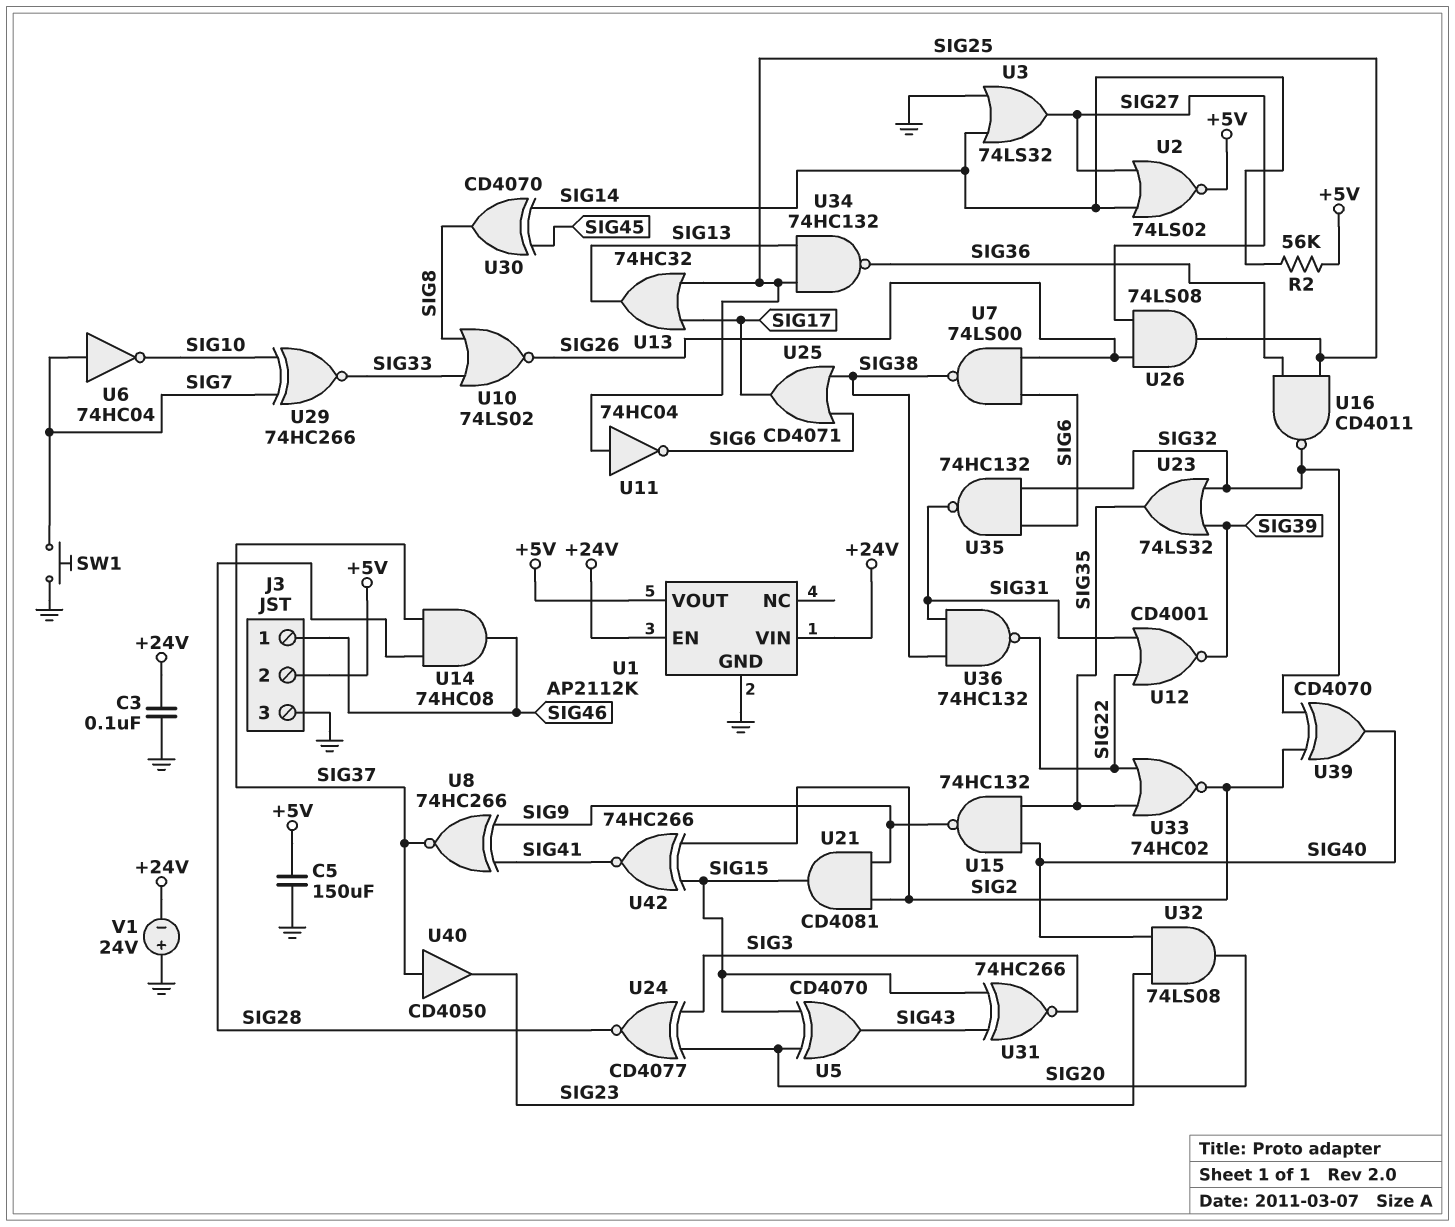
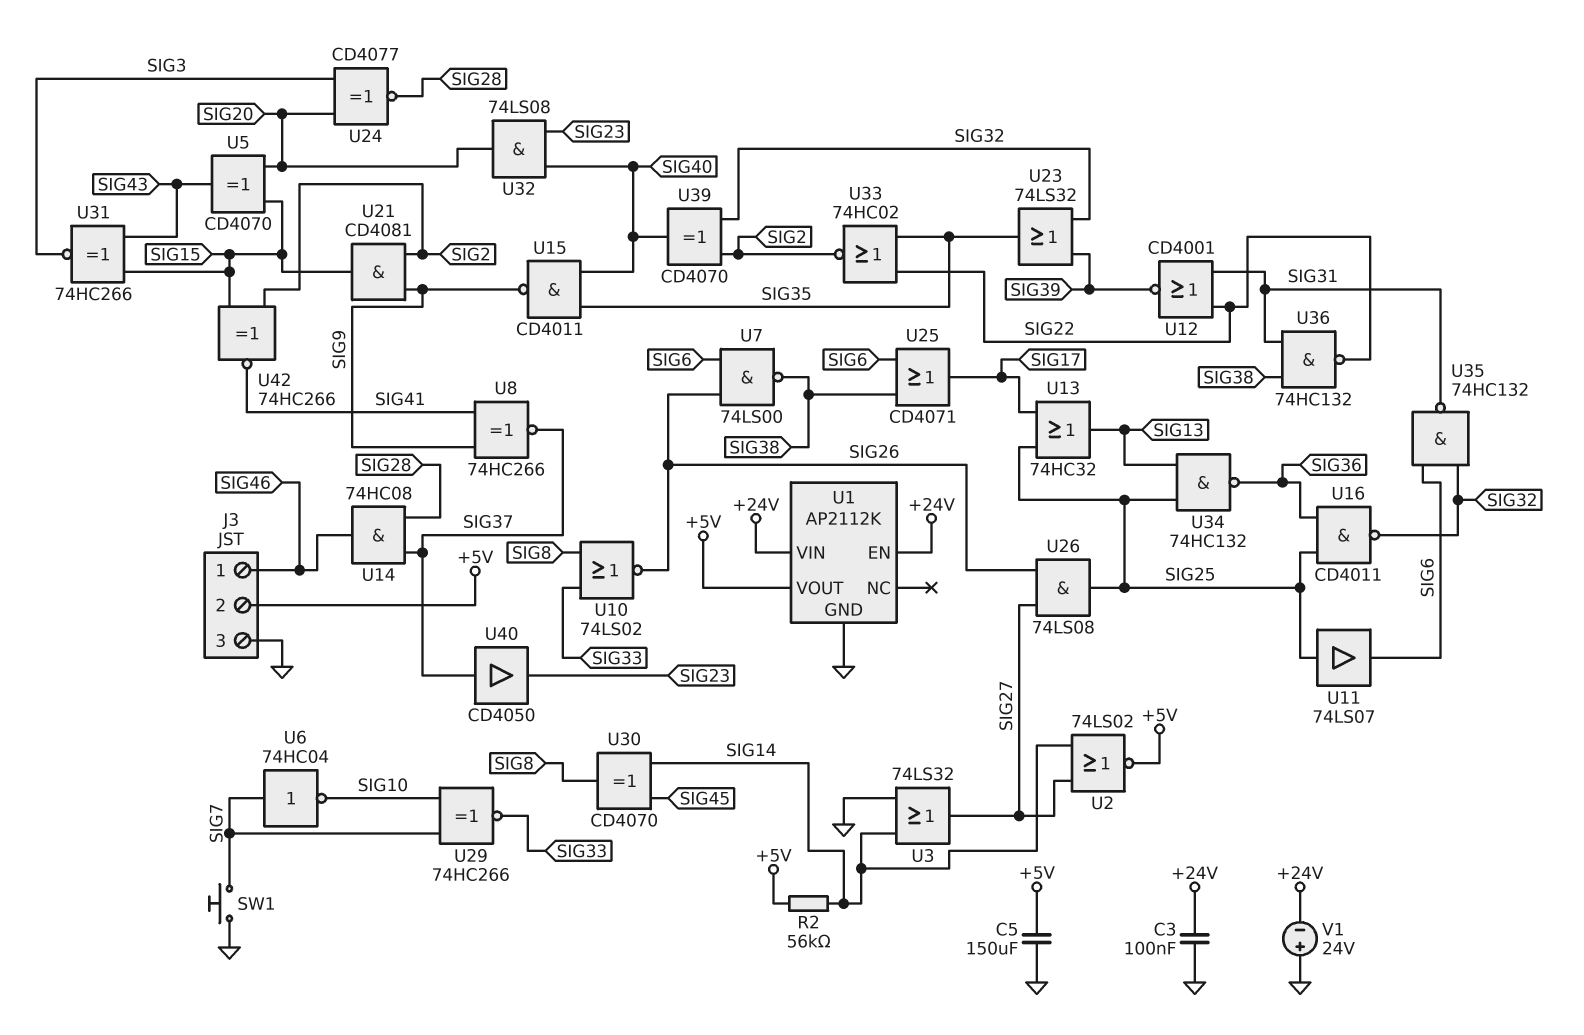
U11: NOT 74HC04 (in SIG25, out SIG6) -> buffer 74LS07 (in SIG25, out SIG6)
U15: NAND 74HC132 (in SIG35, in SIG40, out SIG9) -> NAND CD4011 (in SIG35, in SIG40, out SIG9)

